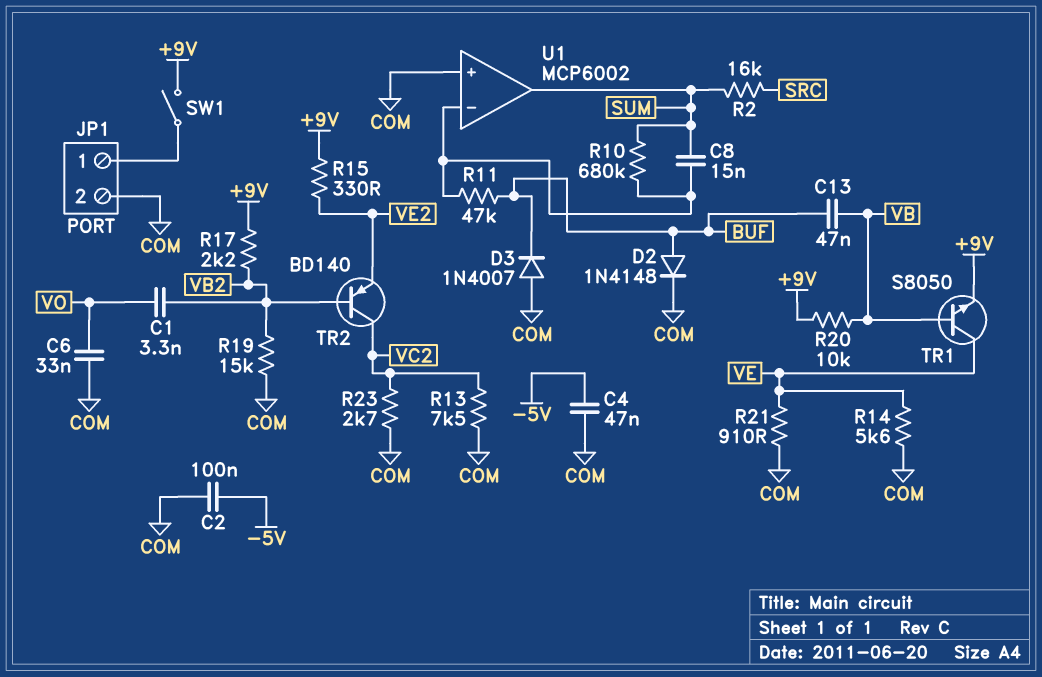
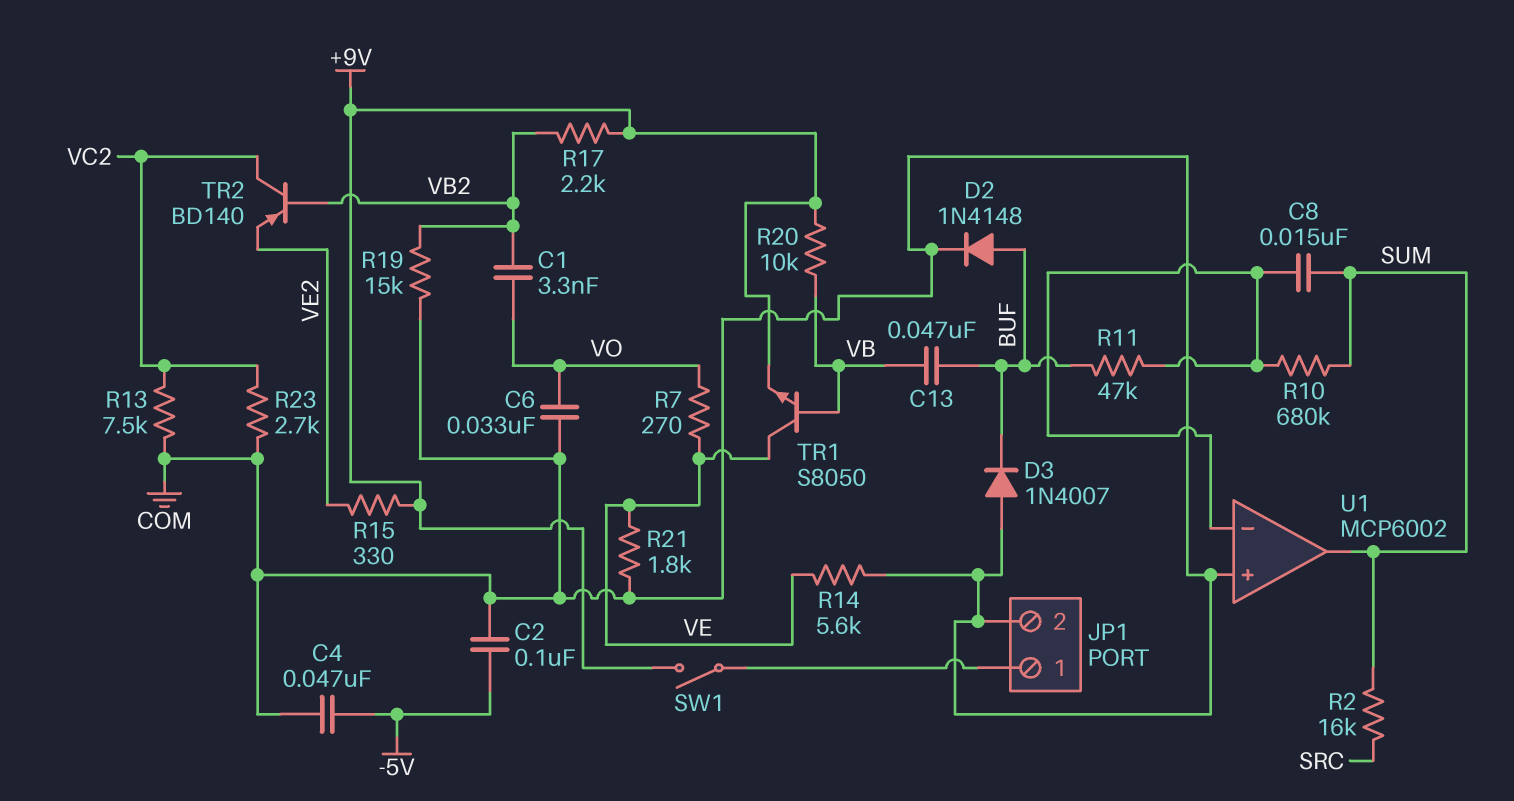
R7: none -> 270 (VE, VO)
R21: 910 (COM, VE) -> 1.8k (COM, VE)

